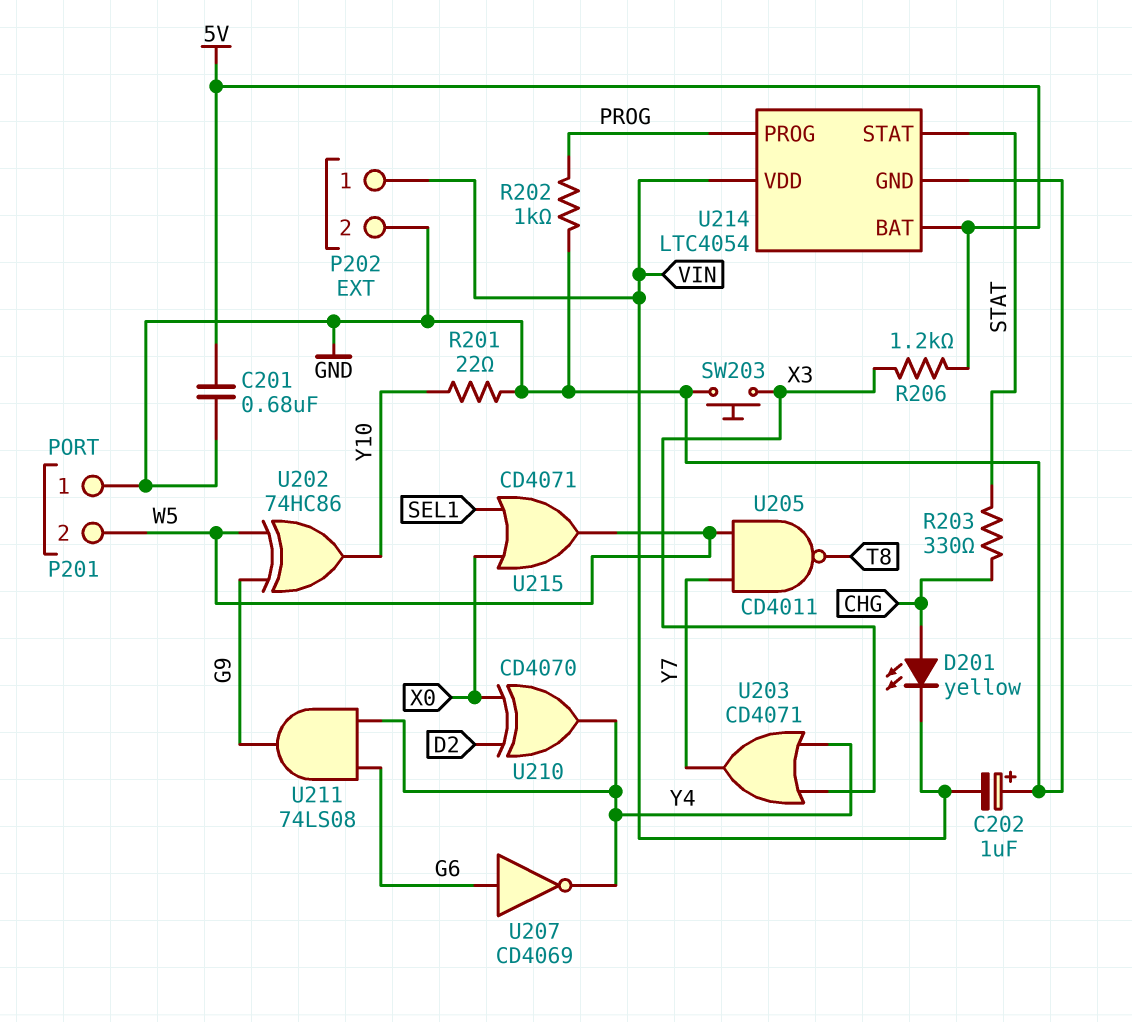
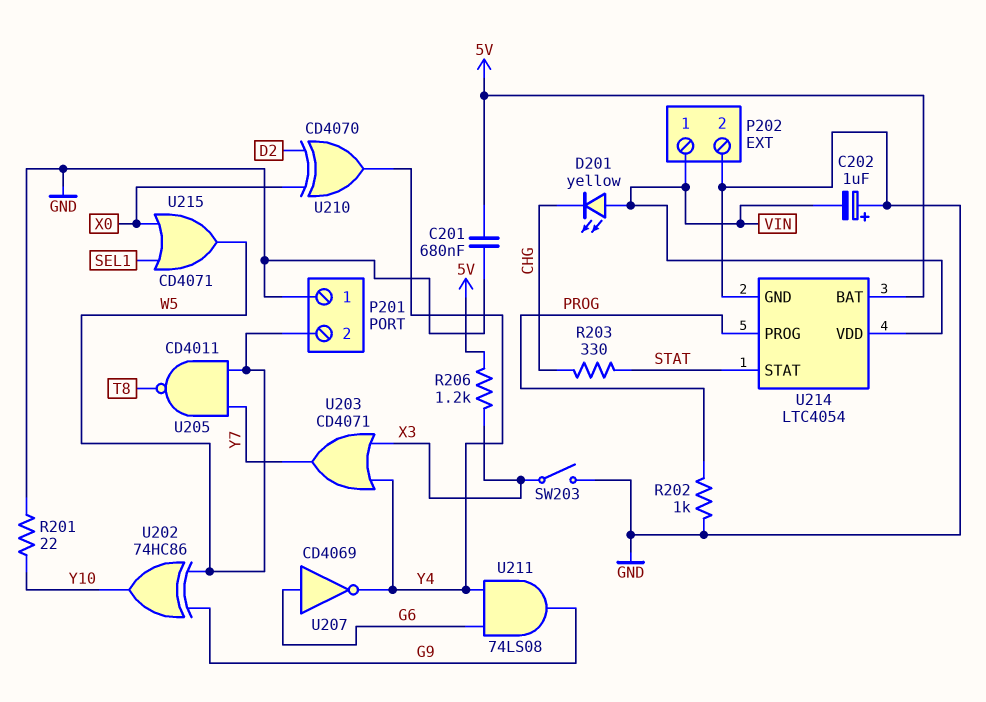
D201: LED yellow (A CHG, K VIN) -> LED yellow (A VIN, K CHG)
SW203: button (GND, X3) -> switch (GND, X3)

